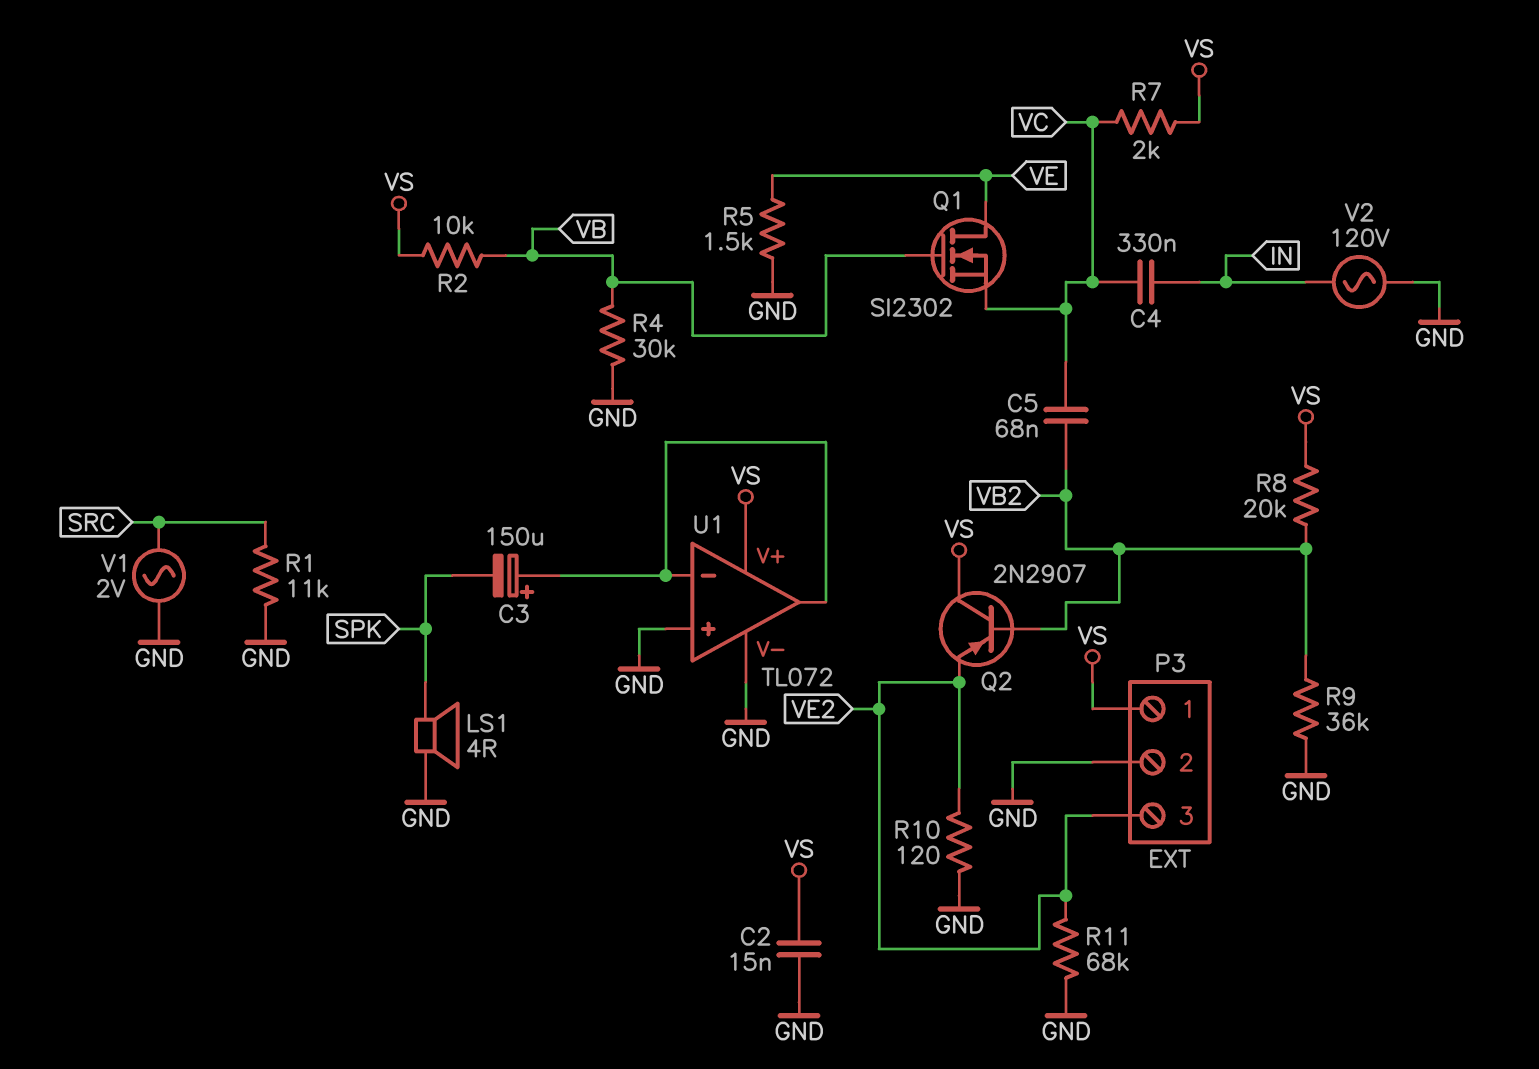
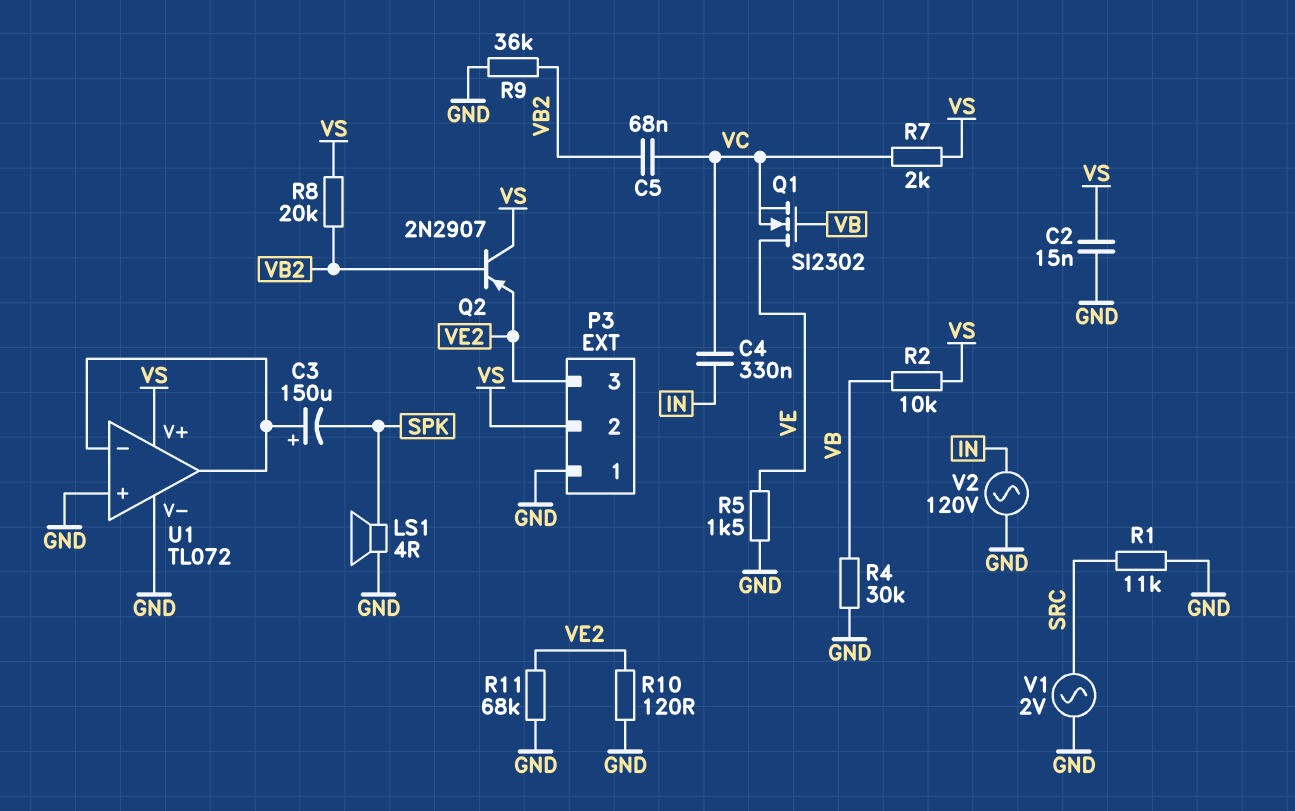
P3 pin 1: VS -> GND
P3 pin 2: GND -> VS

